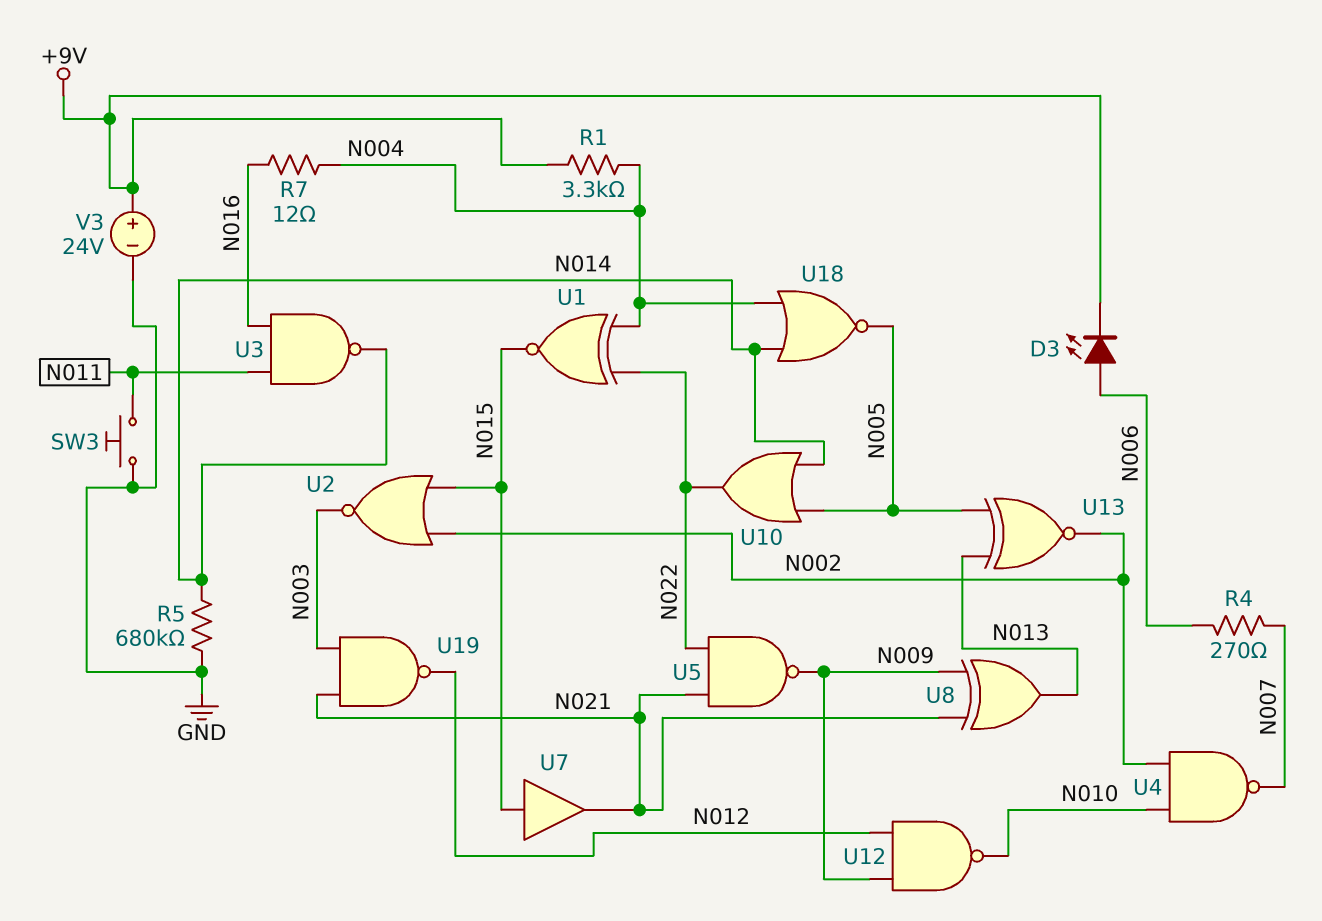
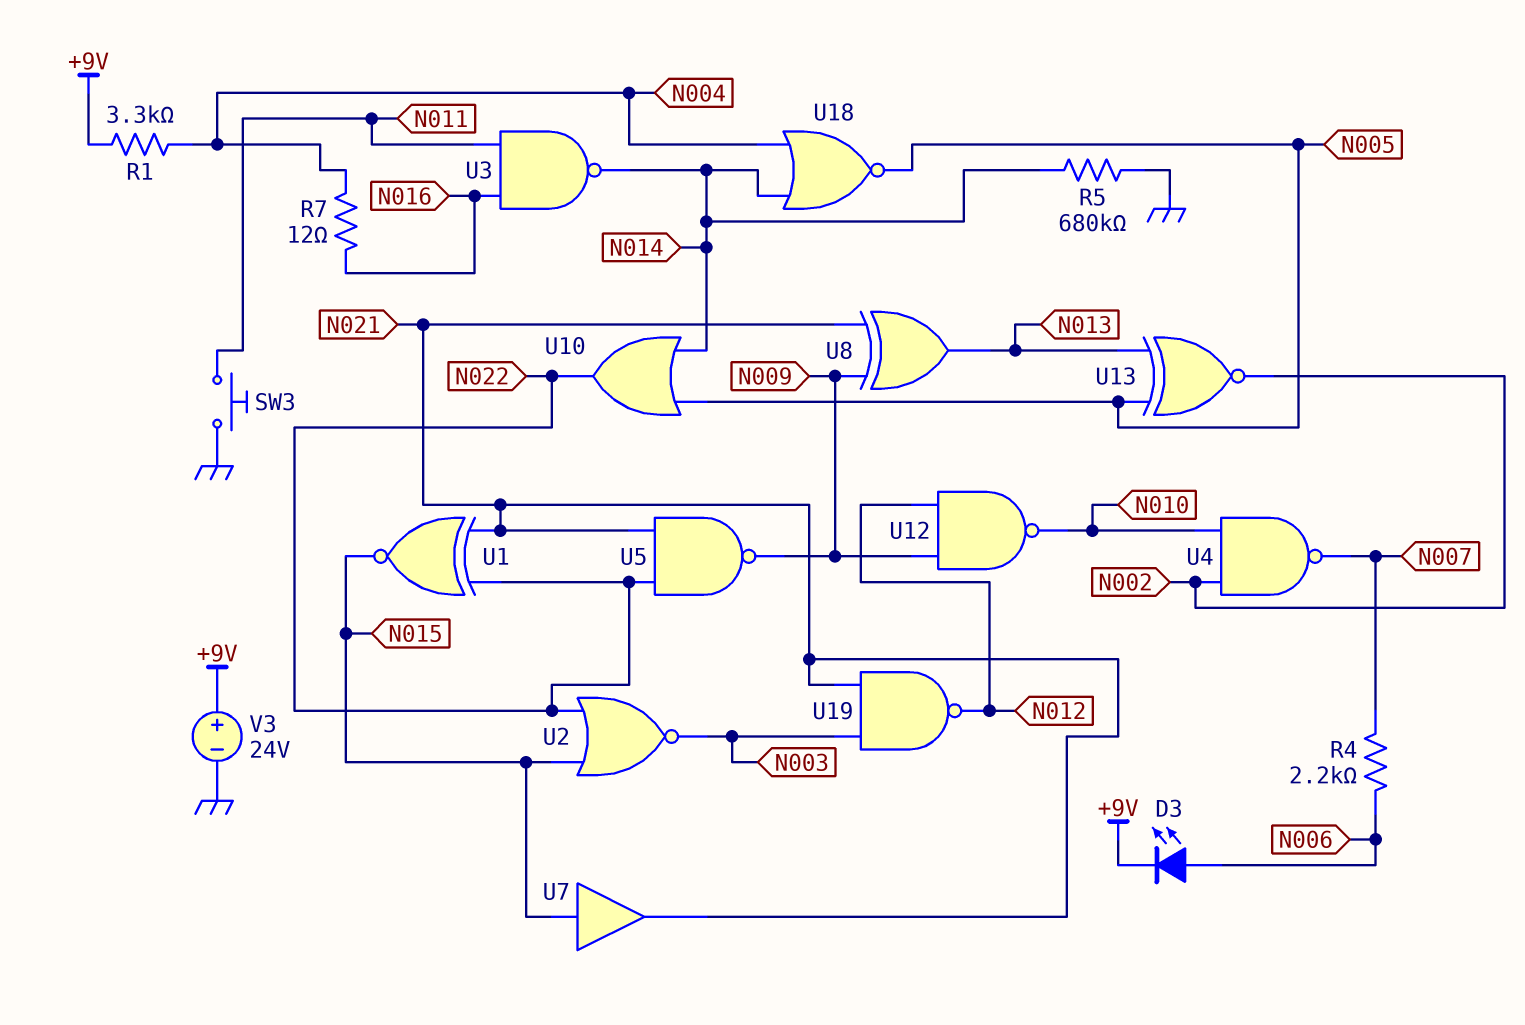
R4: 270 (N006, N007) -> 2.2k (N006, N007)
U1: XNOR (in N004, in N022, out N015) -> XNOR (in N021, in N022, out N015)
U2: NOR (in N002, in N015, out N003) -> NOR (in N015, in N022, out N003)

